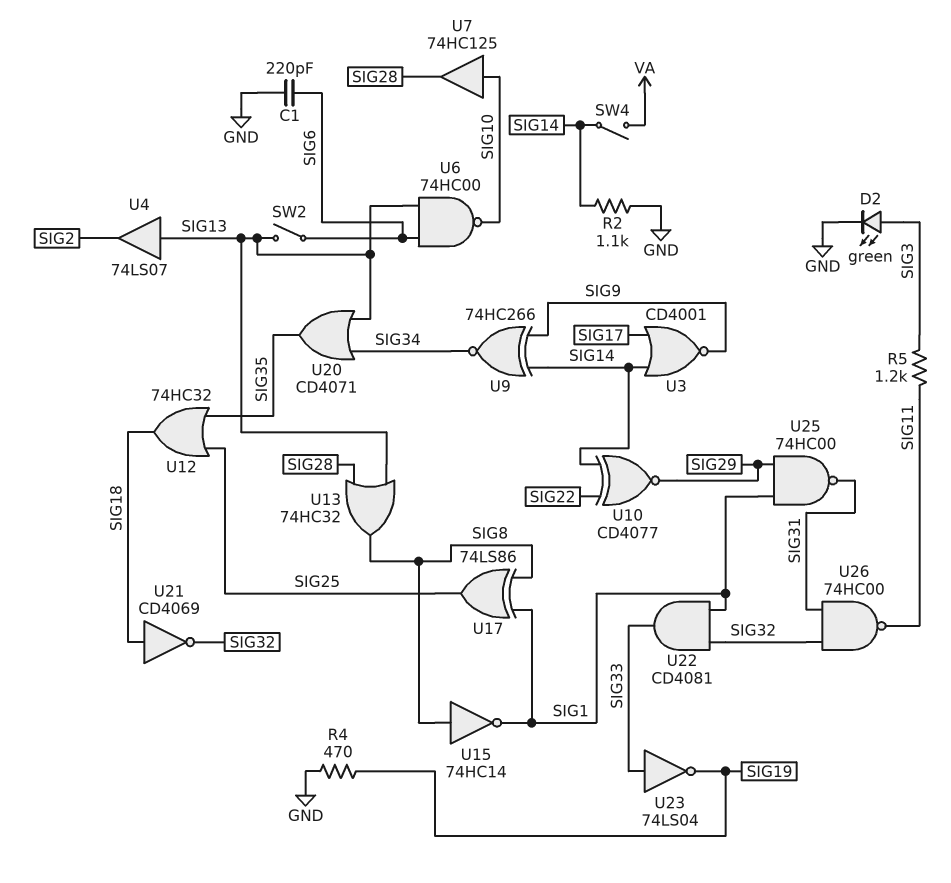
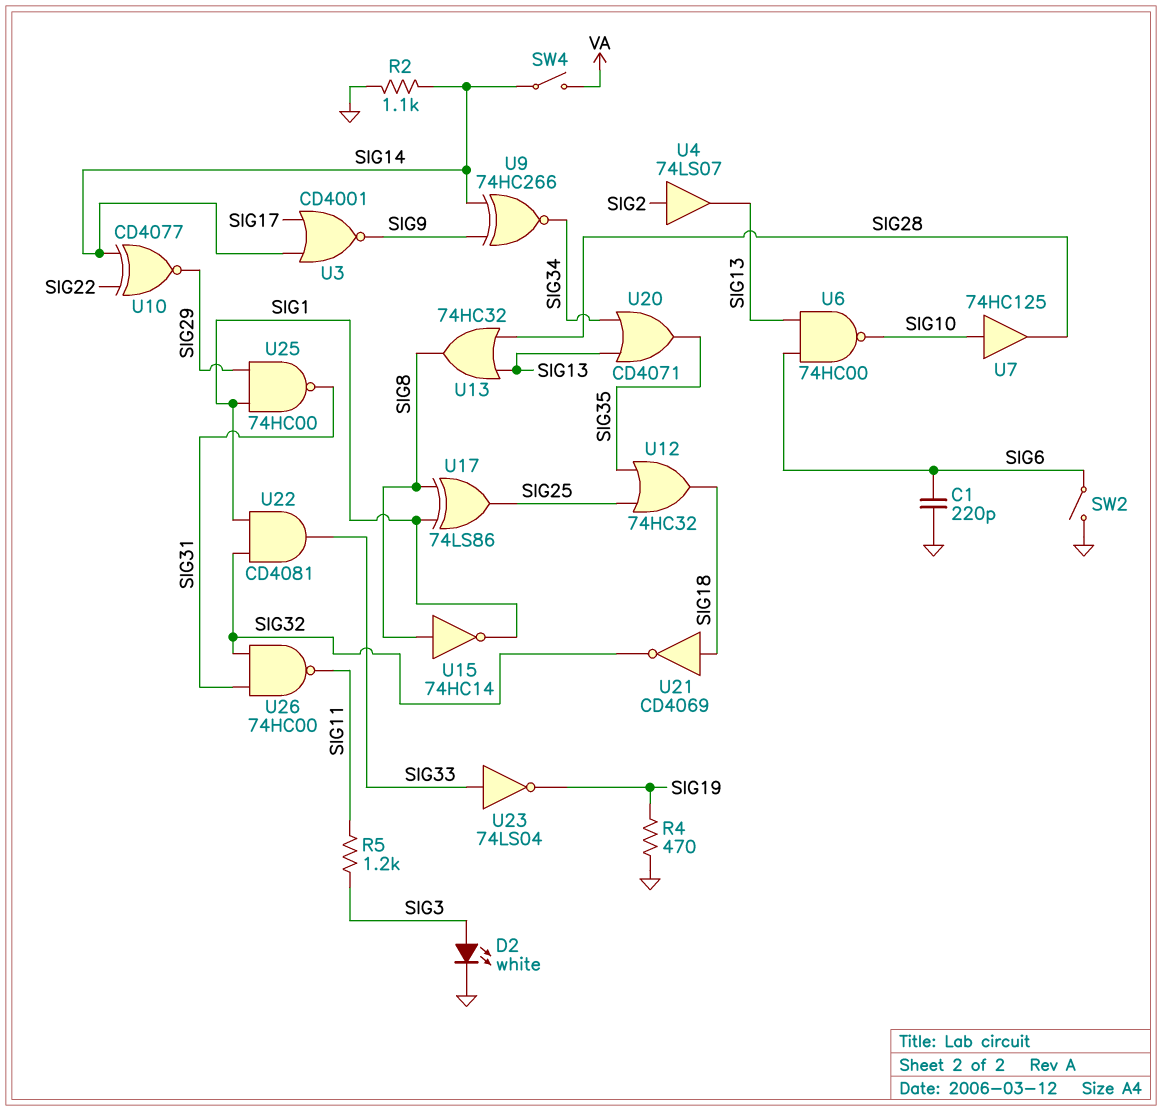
D2: LED green (A SIG3, K GND) -> LED white (A SIG3, K GND)
SW2: switch (SIG6, SIG13) -> switch (GND, SIG6)
U4: buffer 74LS07 (in SIG13, out SIG2) -> buffer 74LS07 (in SIG2, out SIG13)

